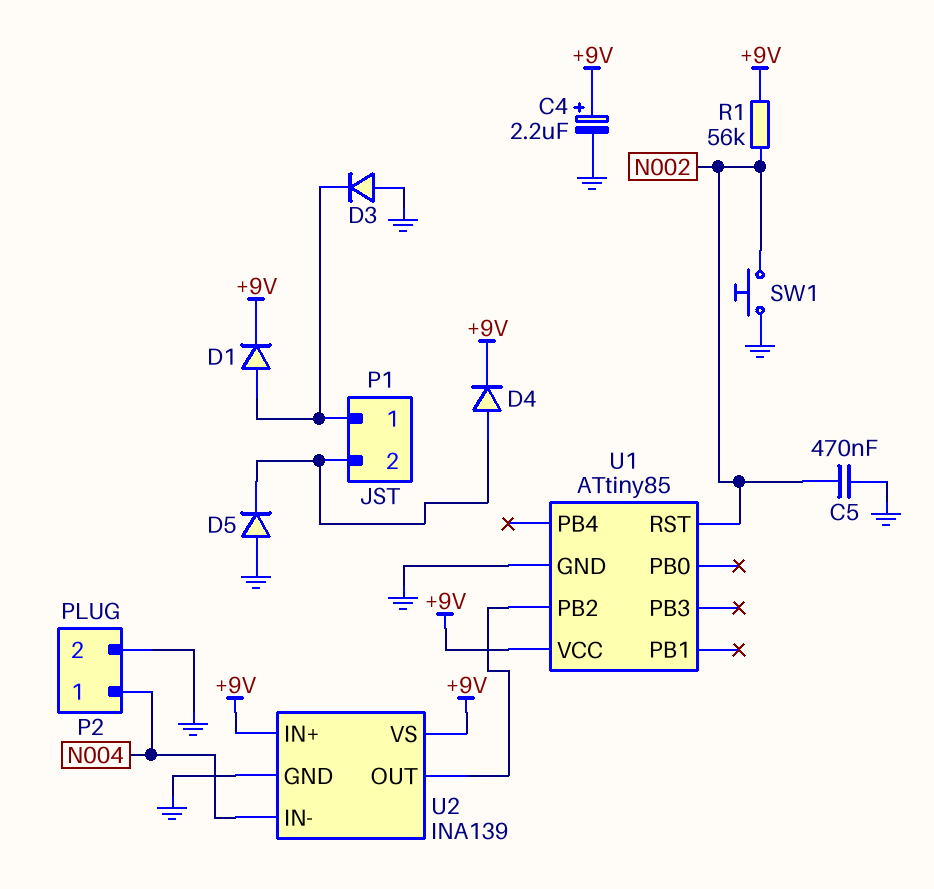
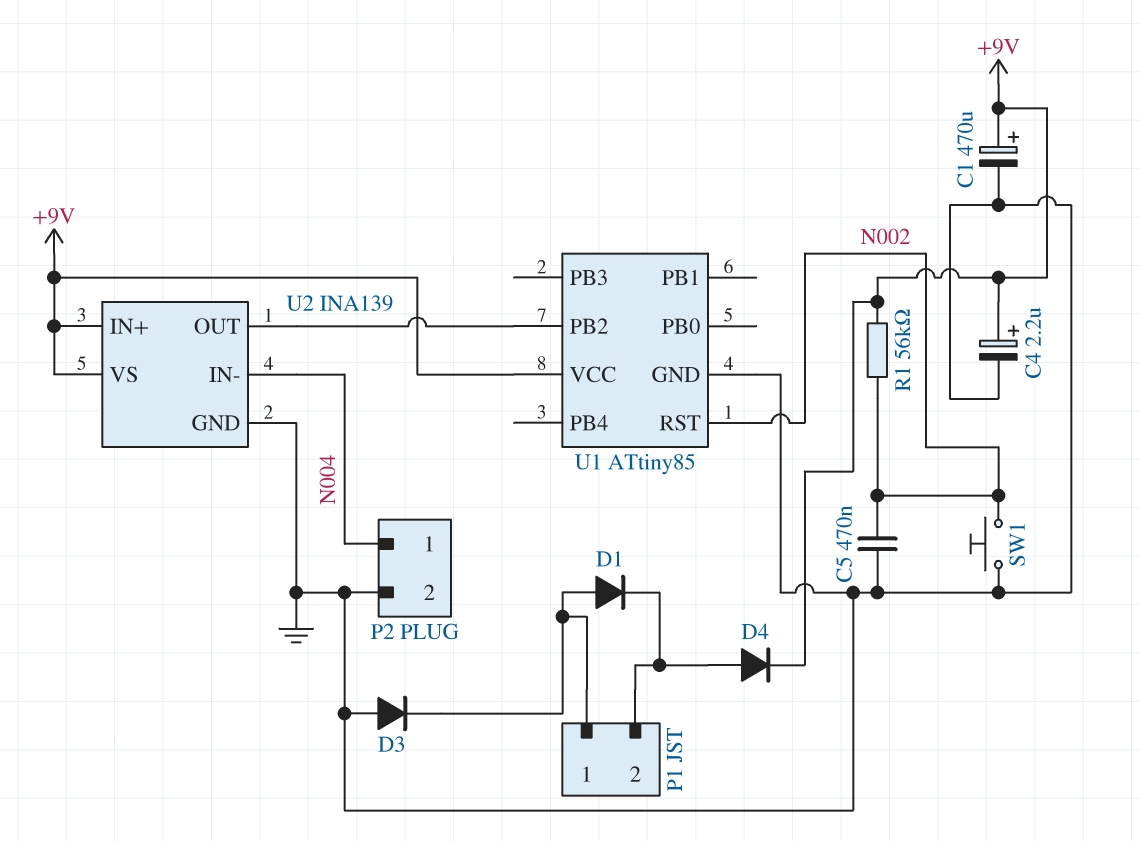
C1: none -> 470uF (plus +9V, minus GND)
D1: diode (A P1/1, K +9V) -> diode (A P1/1, K P1/2)
D5: diode (A GND, K P1/2) -> none

